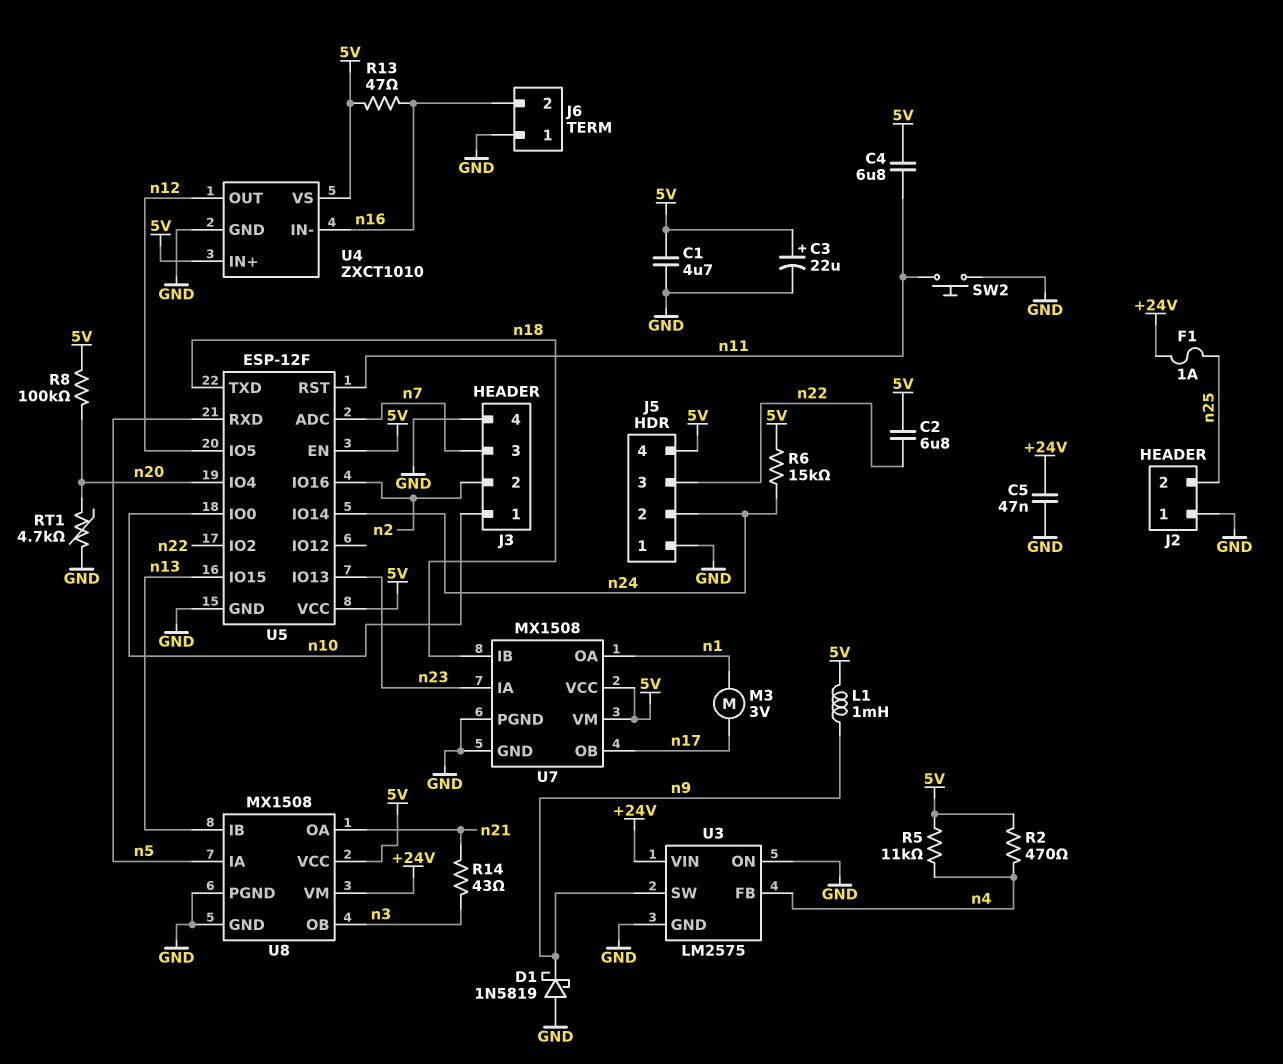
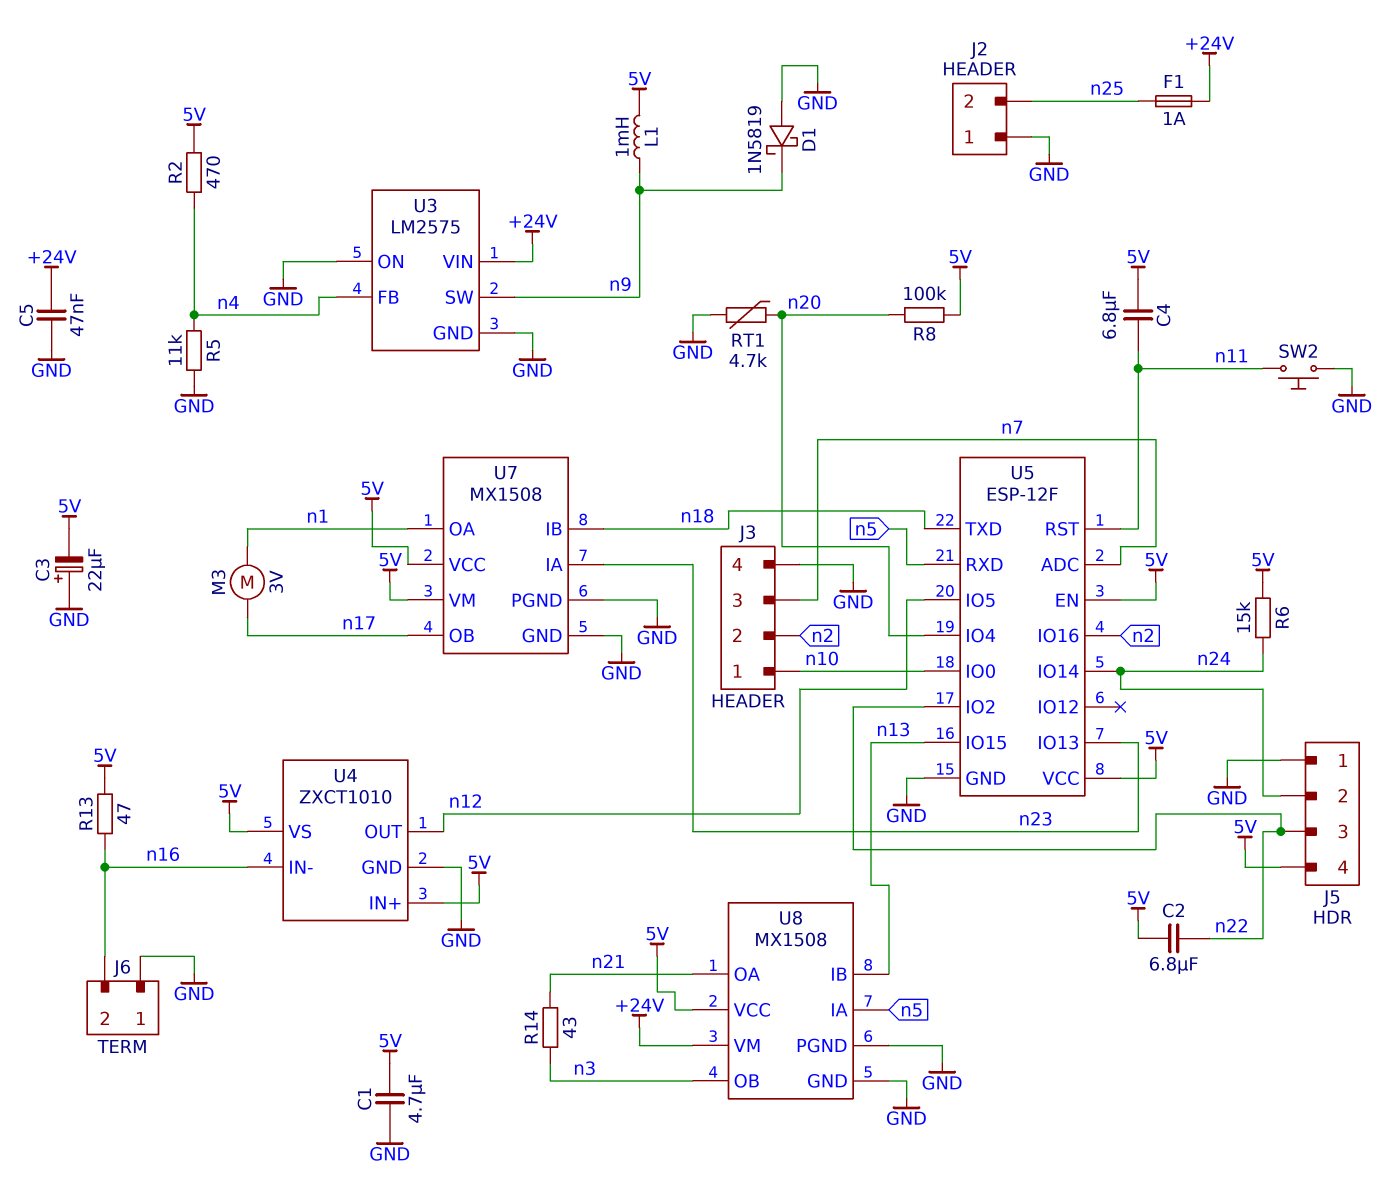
C3: 22uF (plus 5V, minus GND) -> 22uF (plus GND, minus 5V)
R5: 11k (5V, n4) -> 11k (GND, n4)

